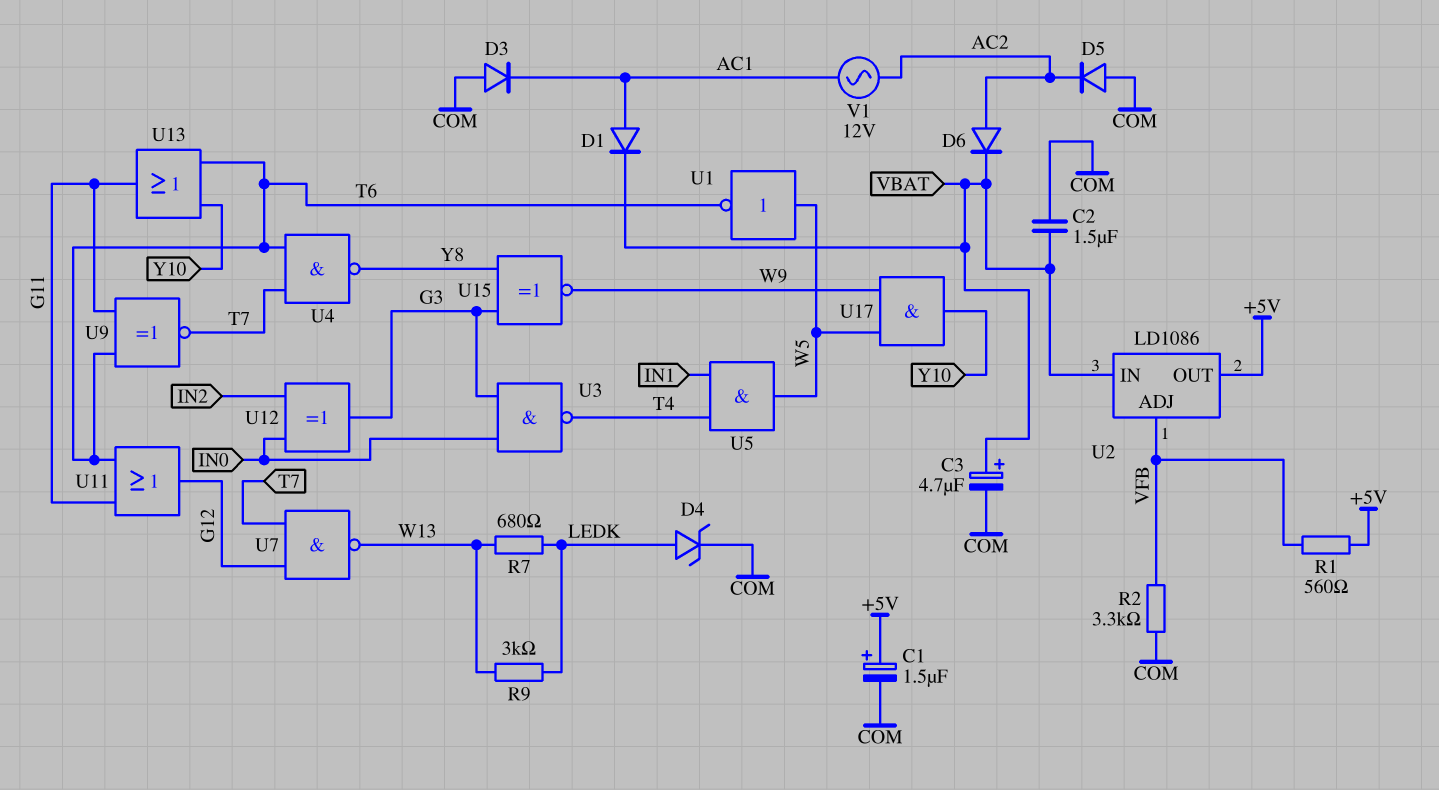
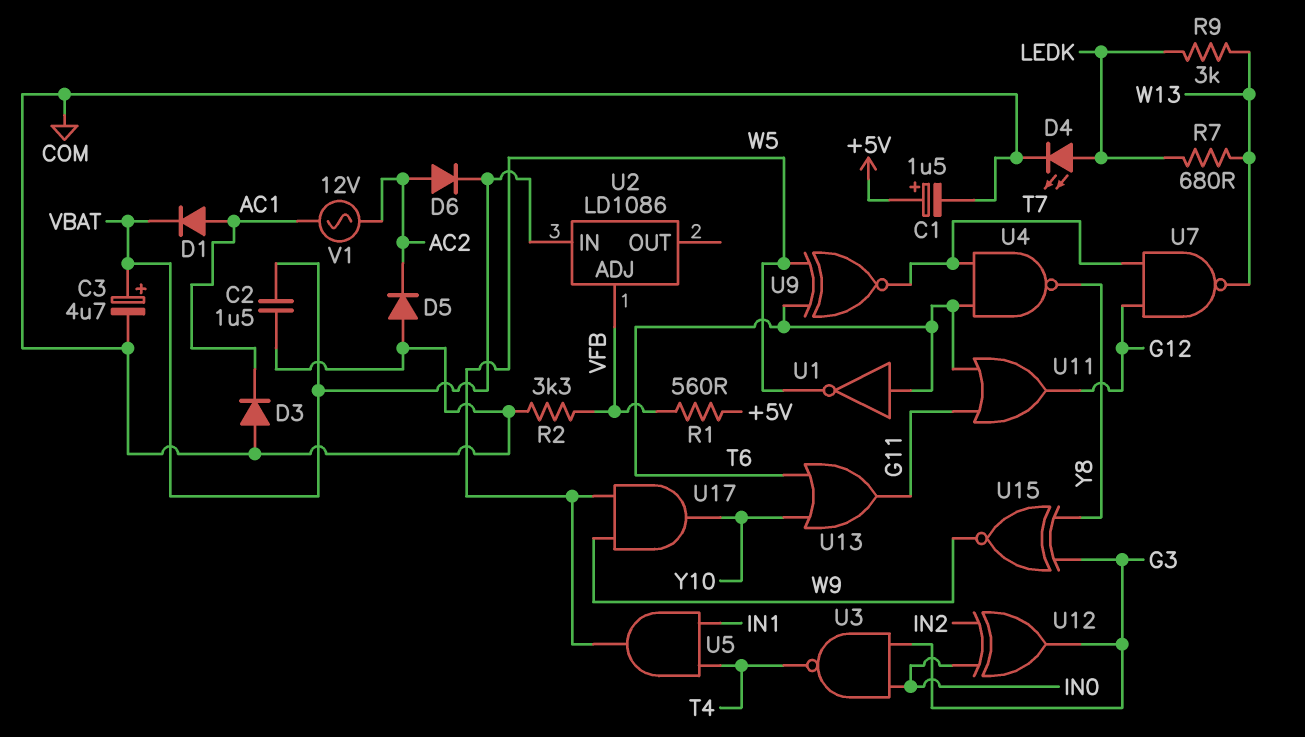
D4: zener (A LEDK, K COM) -> LED (A LEDK, K COM)
U1: NOT (in W5, out T6) -> NOT (in T6, out W5)
U2 pin OUT: +5V -> none
U9: XNOR (in G11, in T6, out T7) -> XNOR (in T6, in W5, out T7)

